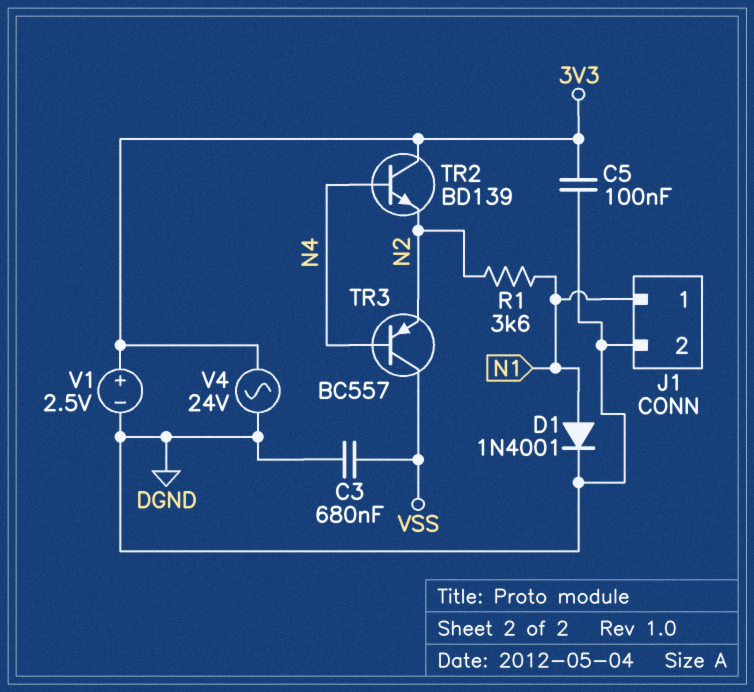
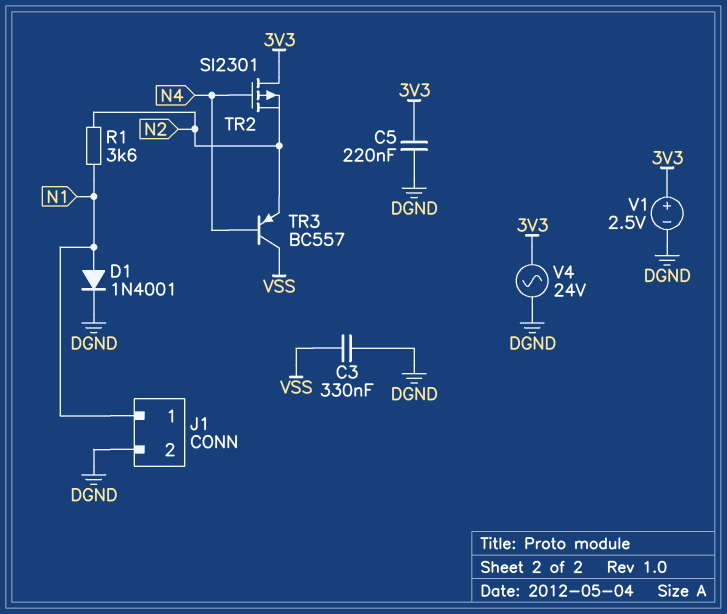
C3: 680nF (DGND, VSS) -> 330nF (DGND, VSS)
C5: 100nF (3V3, DGND) -> 220nF (3V3, DGND)
TR2: NPN BD139 (B N4, C 3V3, E N2) -> PMOS SI2301 (G N4, D 3V3, S N2)

